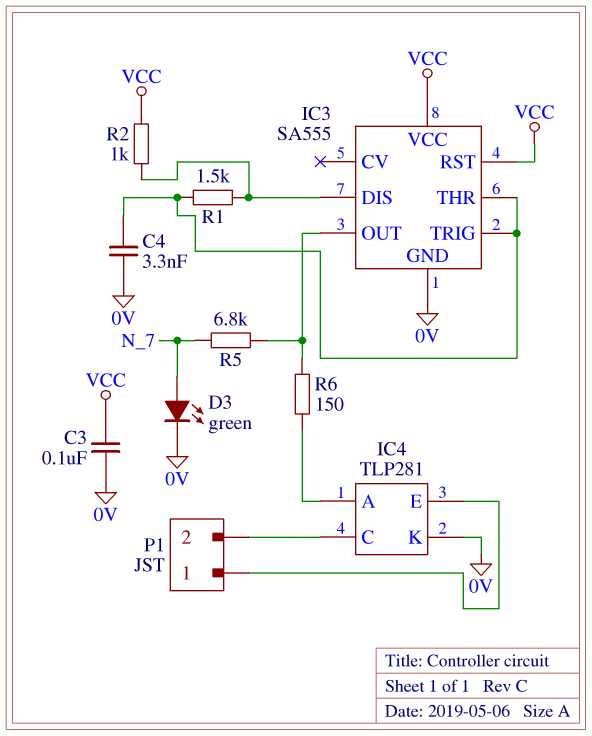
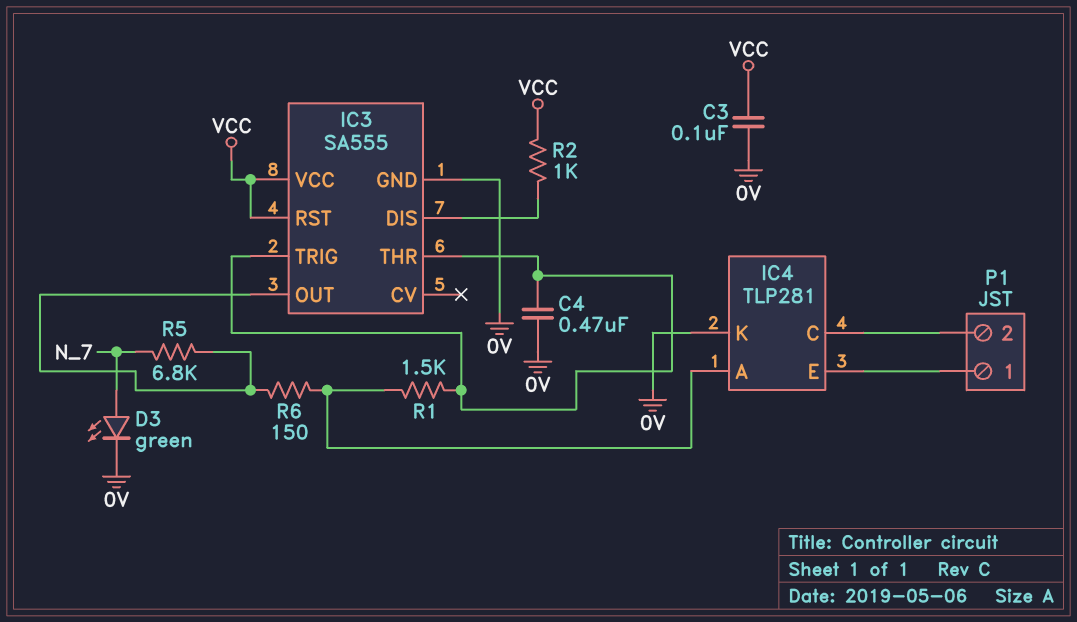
C4: 3.3nF (0V, IC3/THR) -> 470nF (0V, IC3/THR)
R1: 1.5k (IC3/DIS, IC3/THR) -> 1.5k (IC3/THR, IC4/A)

